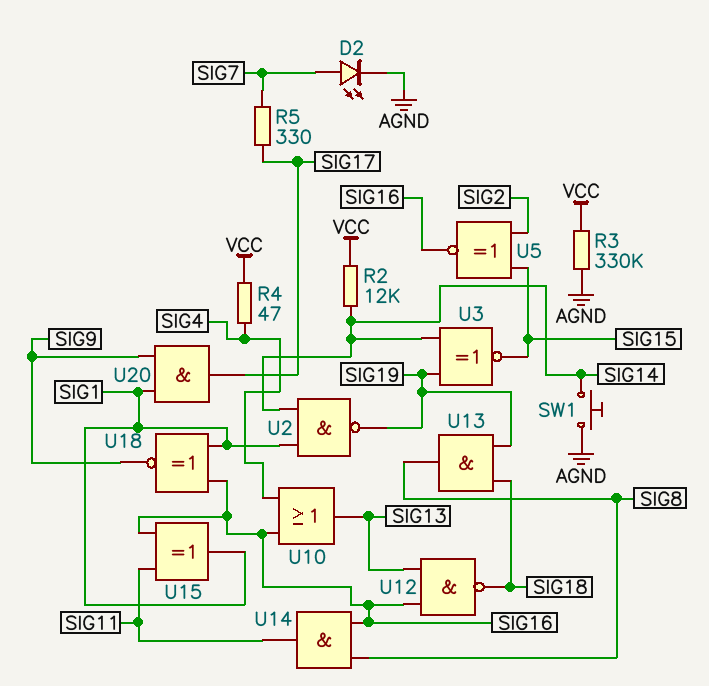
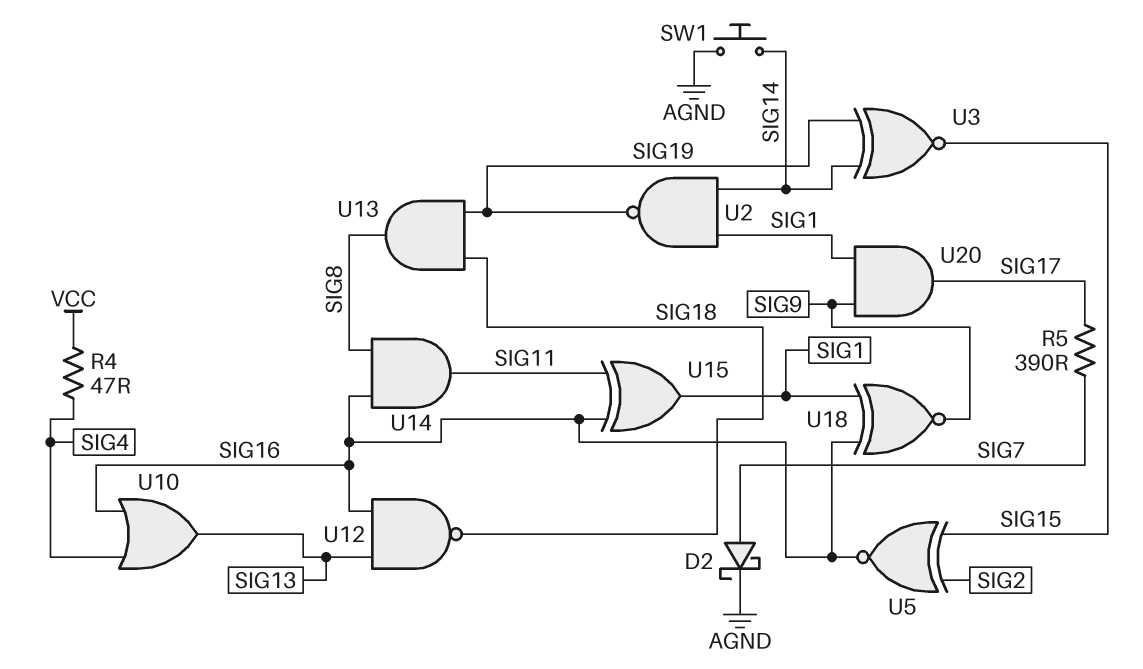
D2: LED (A SIG7, K AGND) -> schottky (A SIG7, K AGND)
R2: 12k (SIG14, VCC) -> none
R3: 330k (AGND, VCC) -> none
R5: 330 (SIG7, SIG17) -> 390 (SIG7, SIG17)

